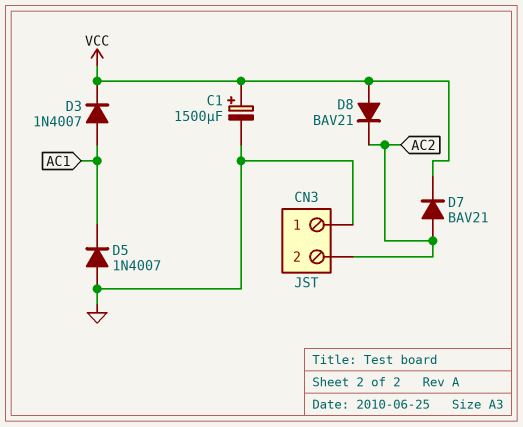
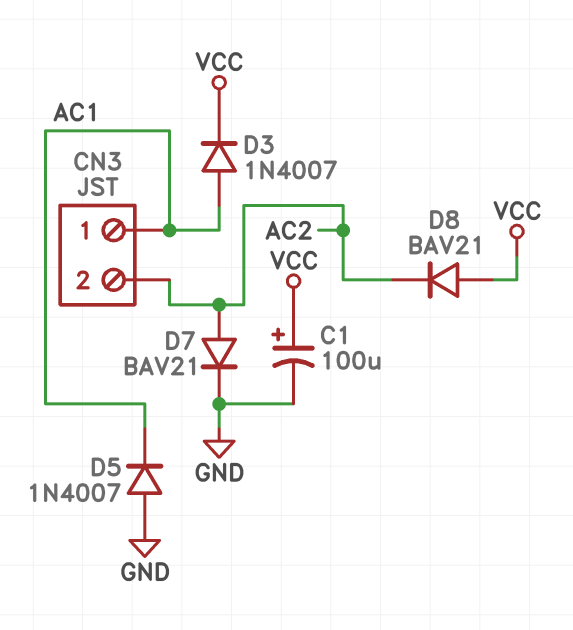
C1: 1500uF (plus VCC, minus GND) -> 100uF (plus VCC, minus GND)
CN3 pin 1: GND -> AC1
D7: diode BAV21 (A AC2, K VCC) -> diode BAV21 (A AC2, K GND)

